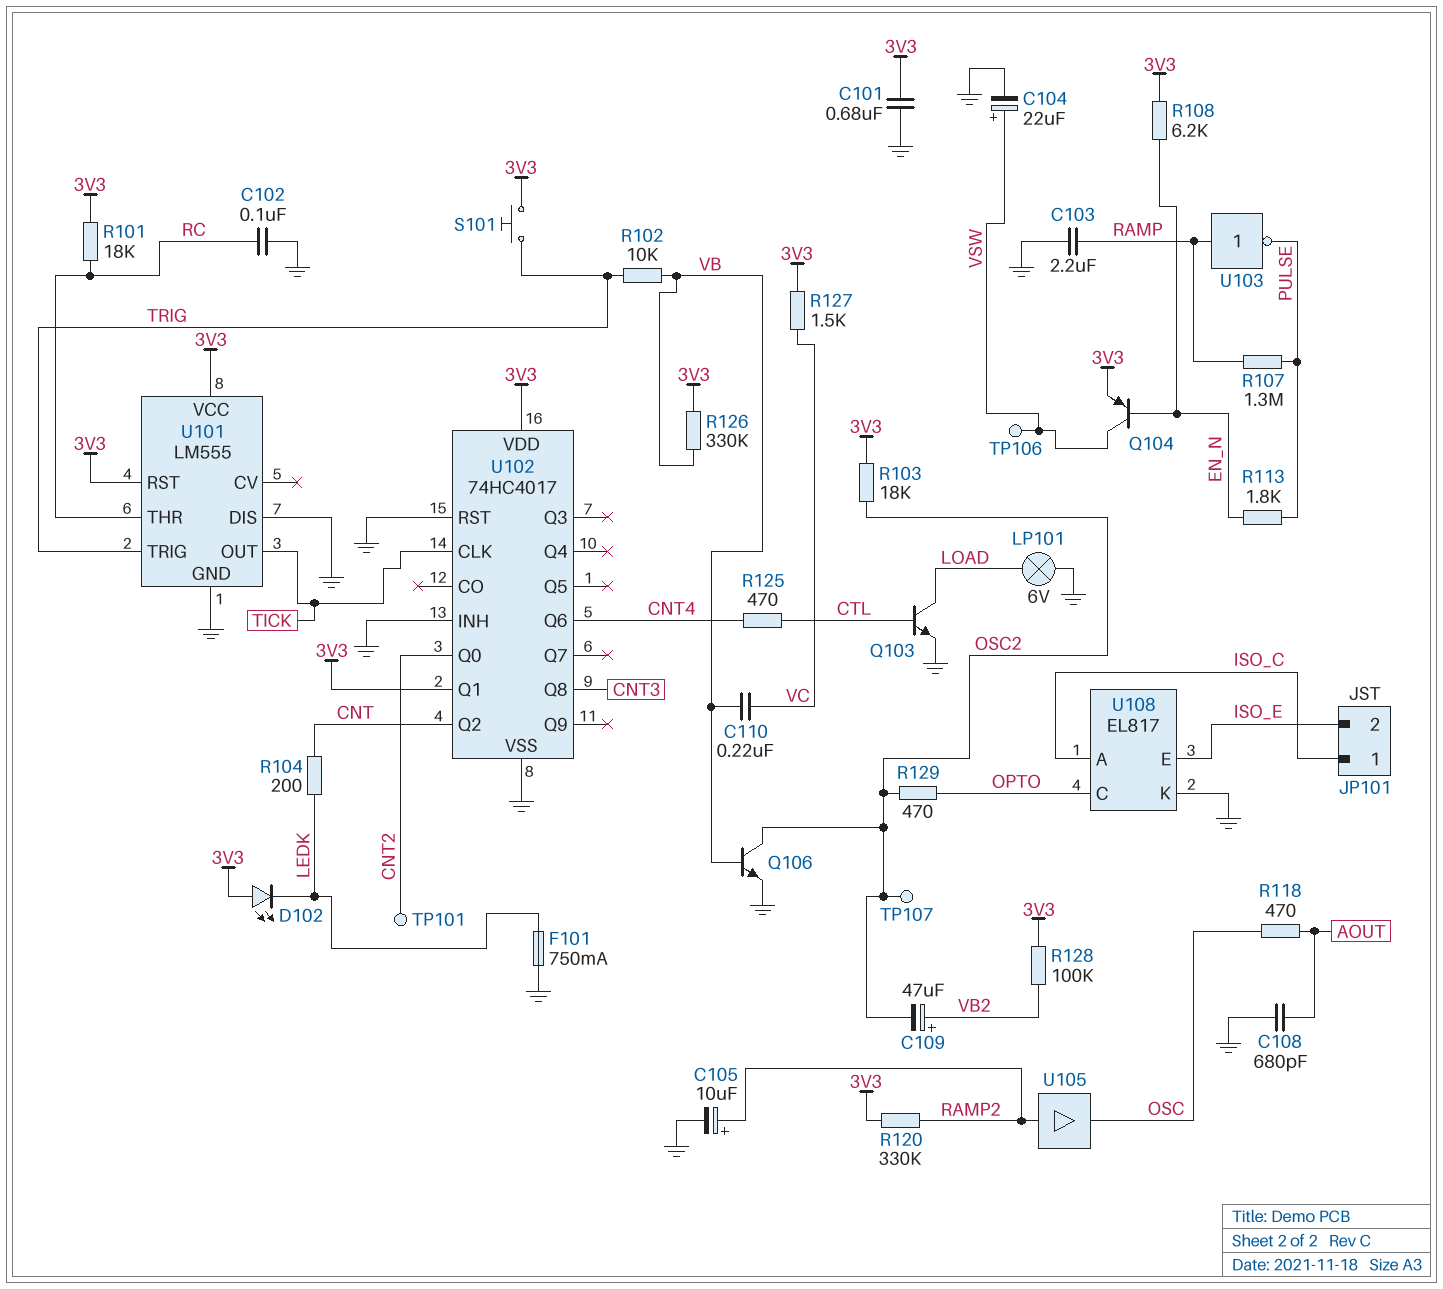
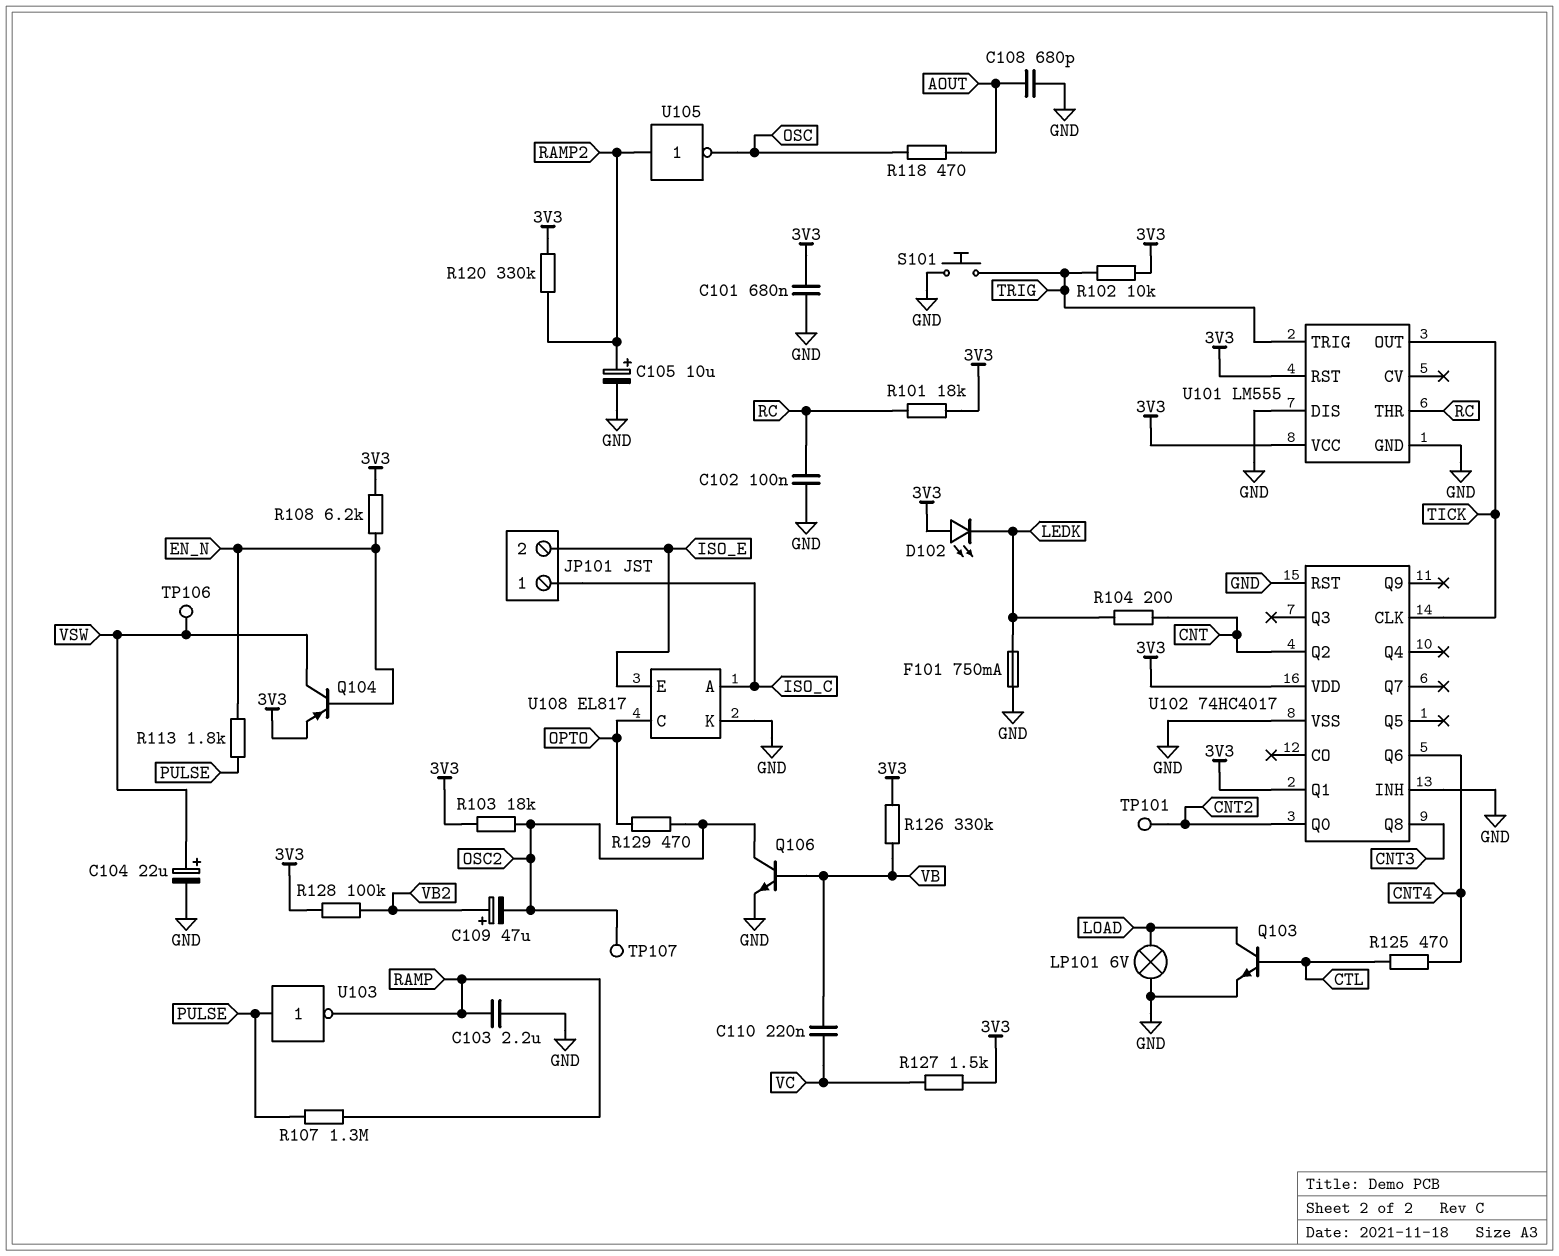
R102: 10k (TRIG, VB) -> 10k (3V3, TRIG)
S101: button (3V3, TRIG) -> button (GND, TRIG)
U103: NOT (in RAMP, out PULSE) -> NOT (in PULSE, out RAMP)
U105: buffer (in RAMP2, out OSC) -> NOT (in RAMP2, out OSC)

